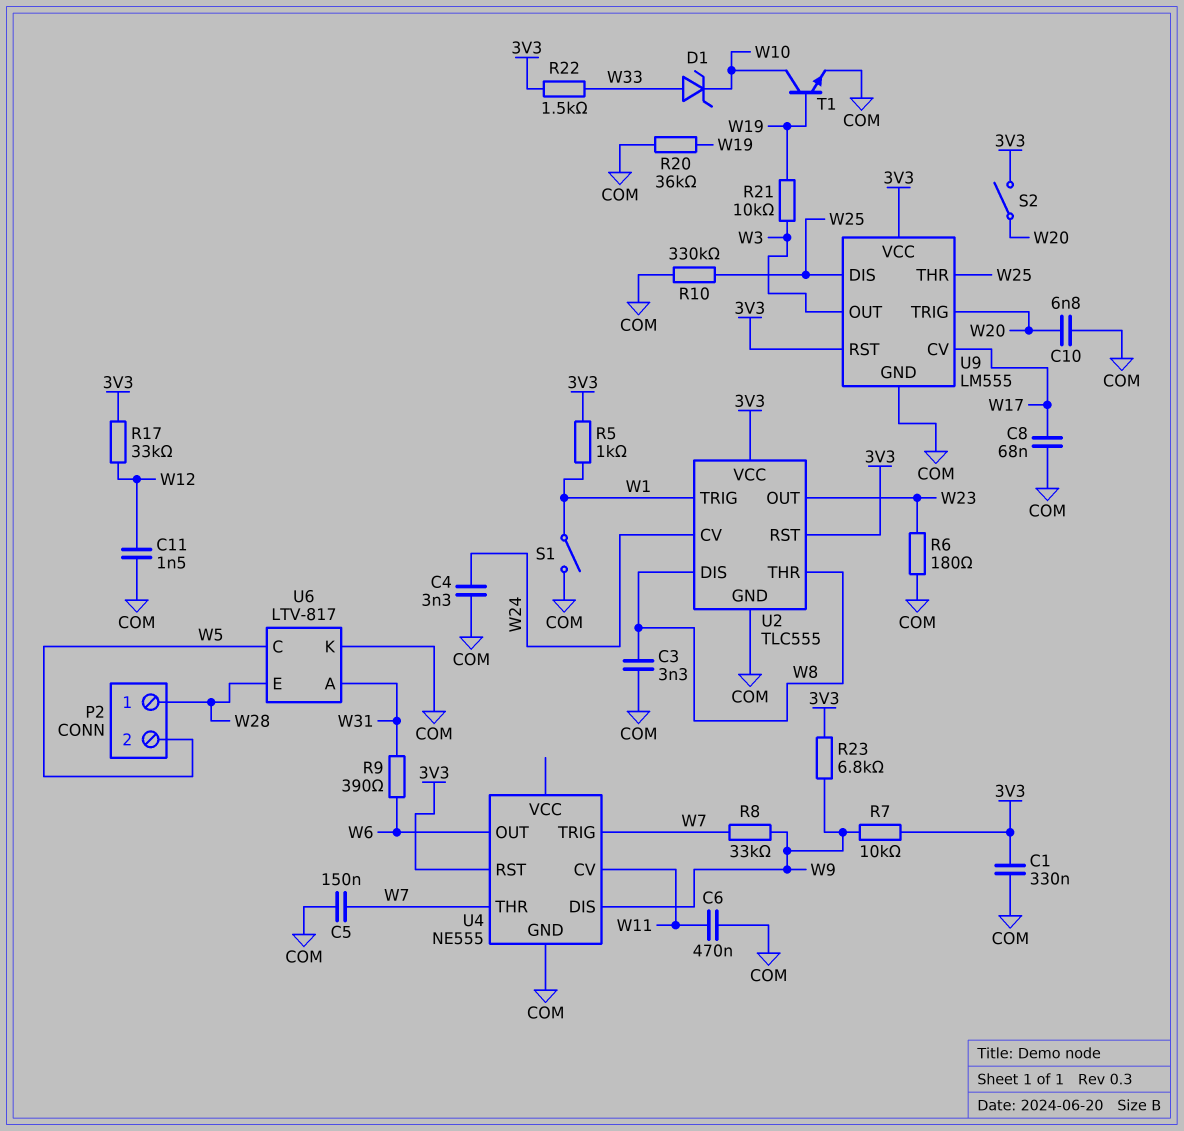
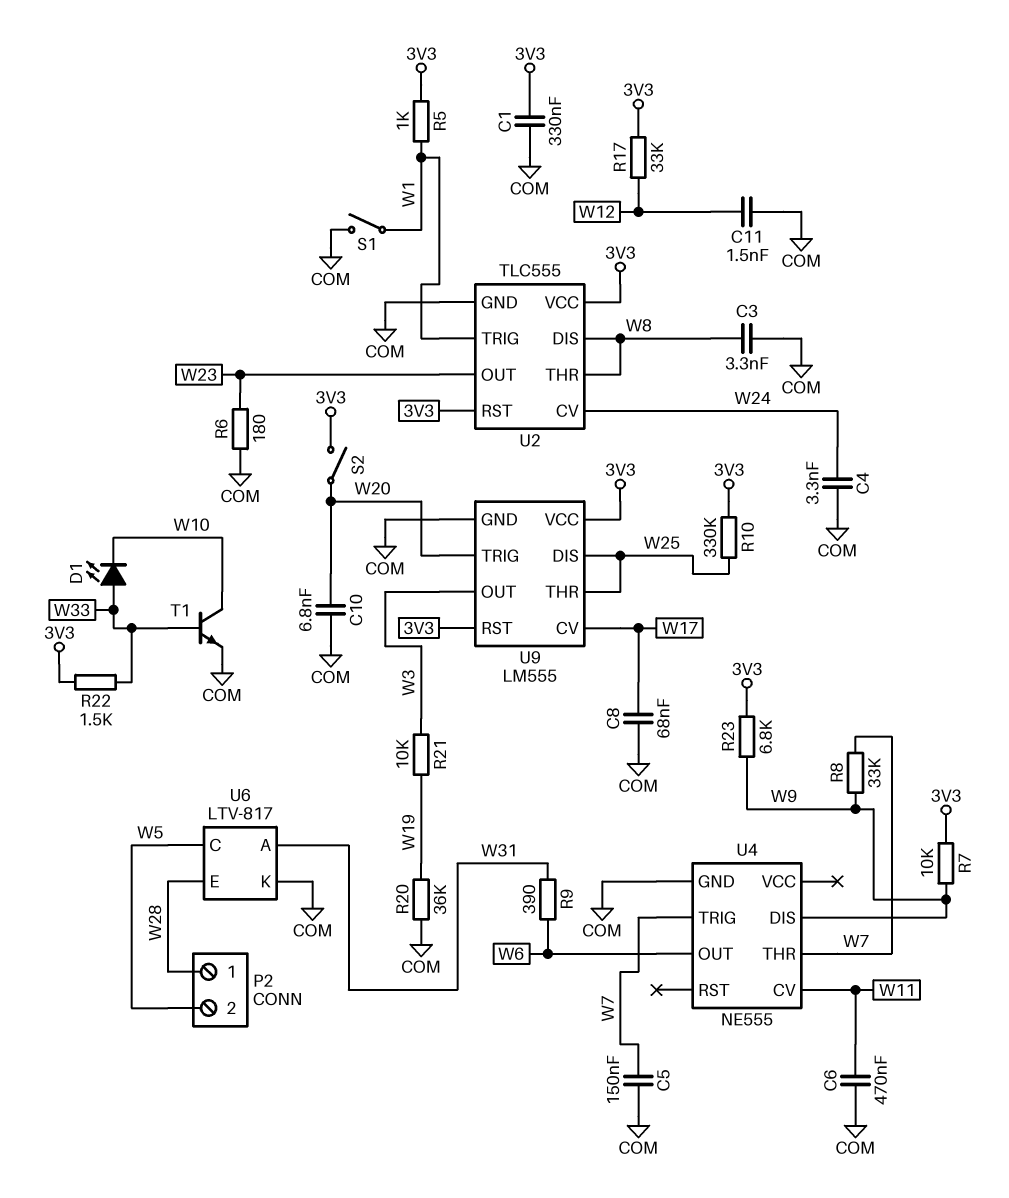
D1: zener (A W33, K W10) -> LED (A W33, K W10)
R10: 330k (COM, W25) -> 330k (3V3, W25)
T1: NPN (B W19, C W10, E COM) -> NPN (B W33, C W10, E COM)
U4 pin RST: 3V3 -> none

